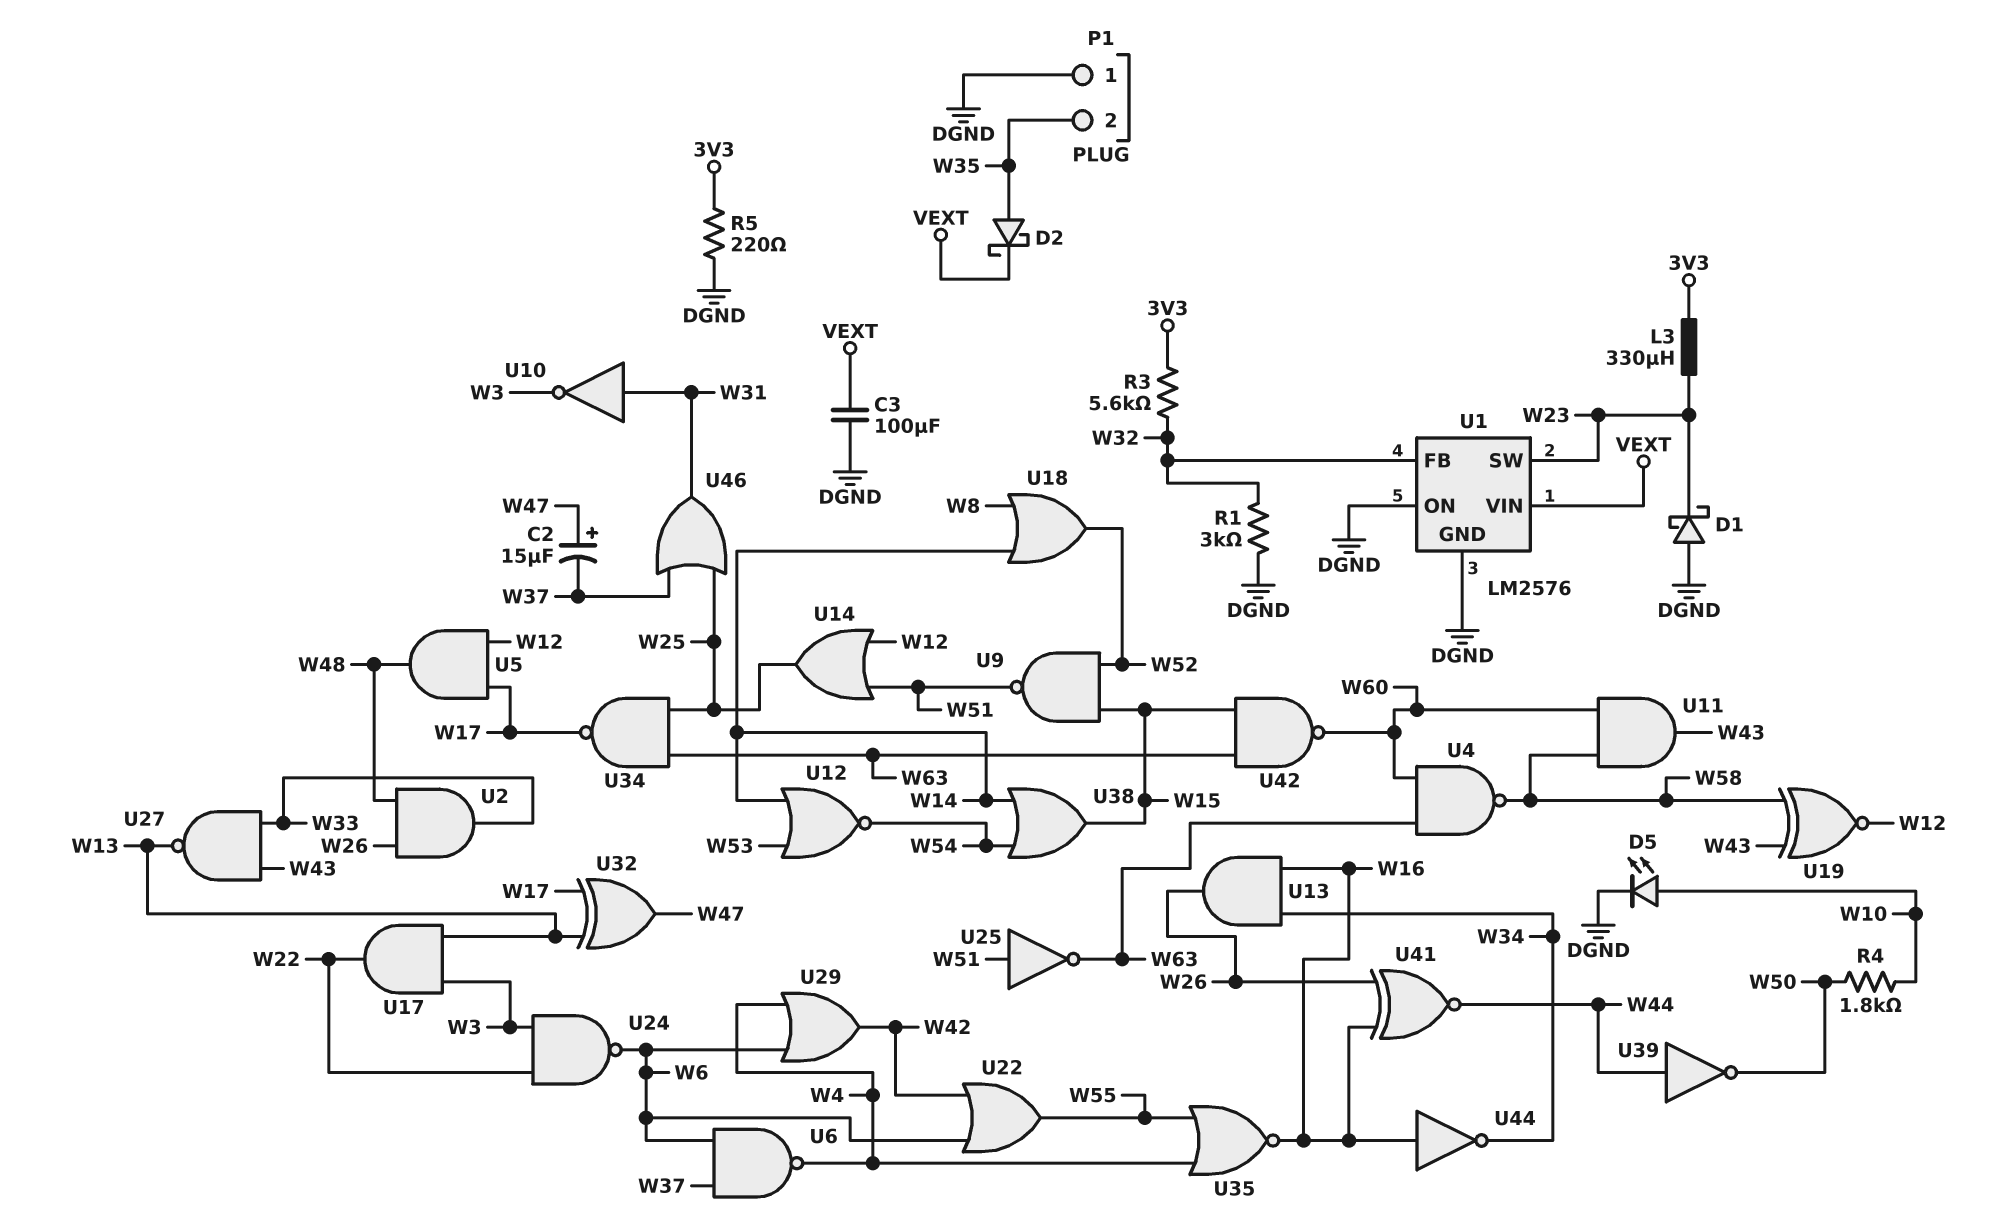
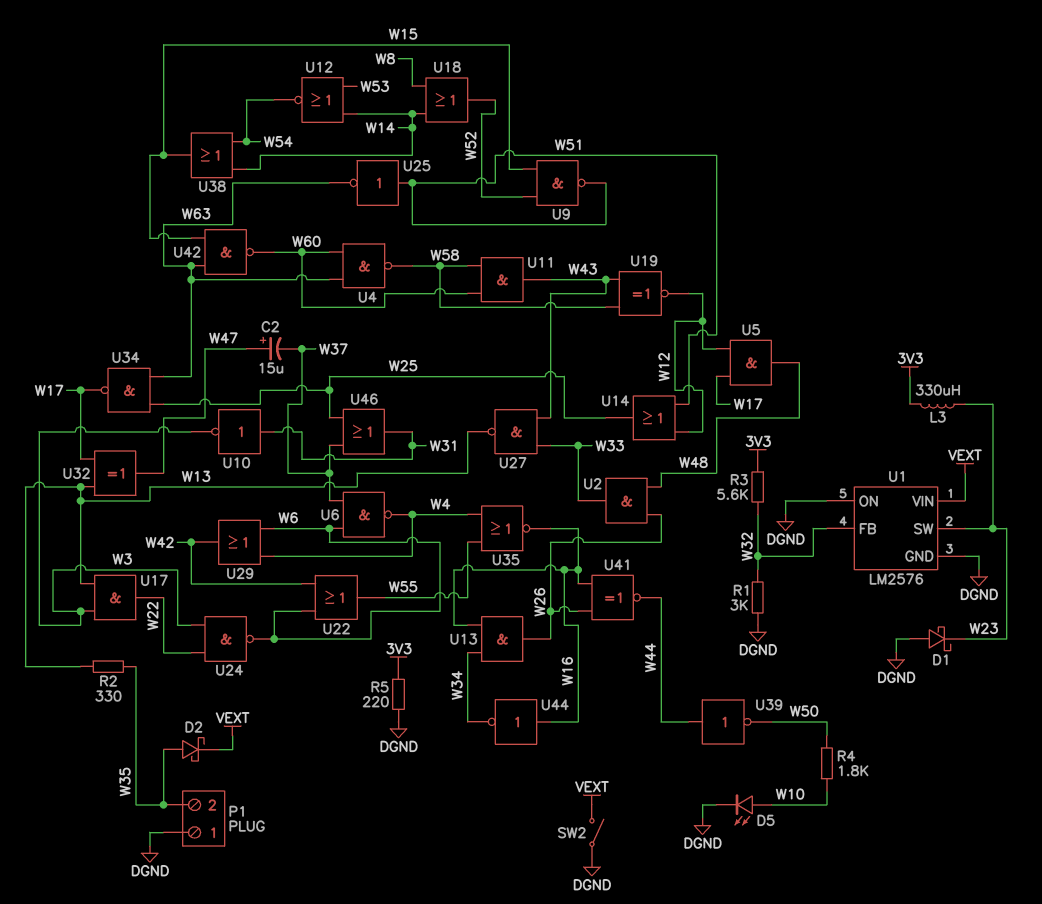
C3: 100uF (DGND, VEXT) -> none
R2: none -> 330 (W13, W35)
SW2: none -> switch (DGND, VEXT)

